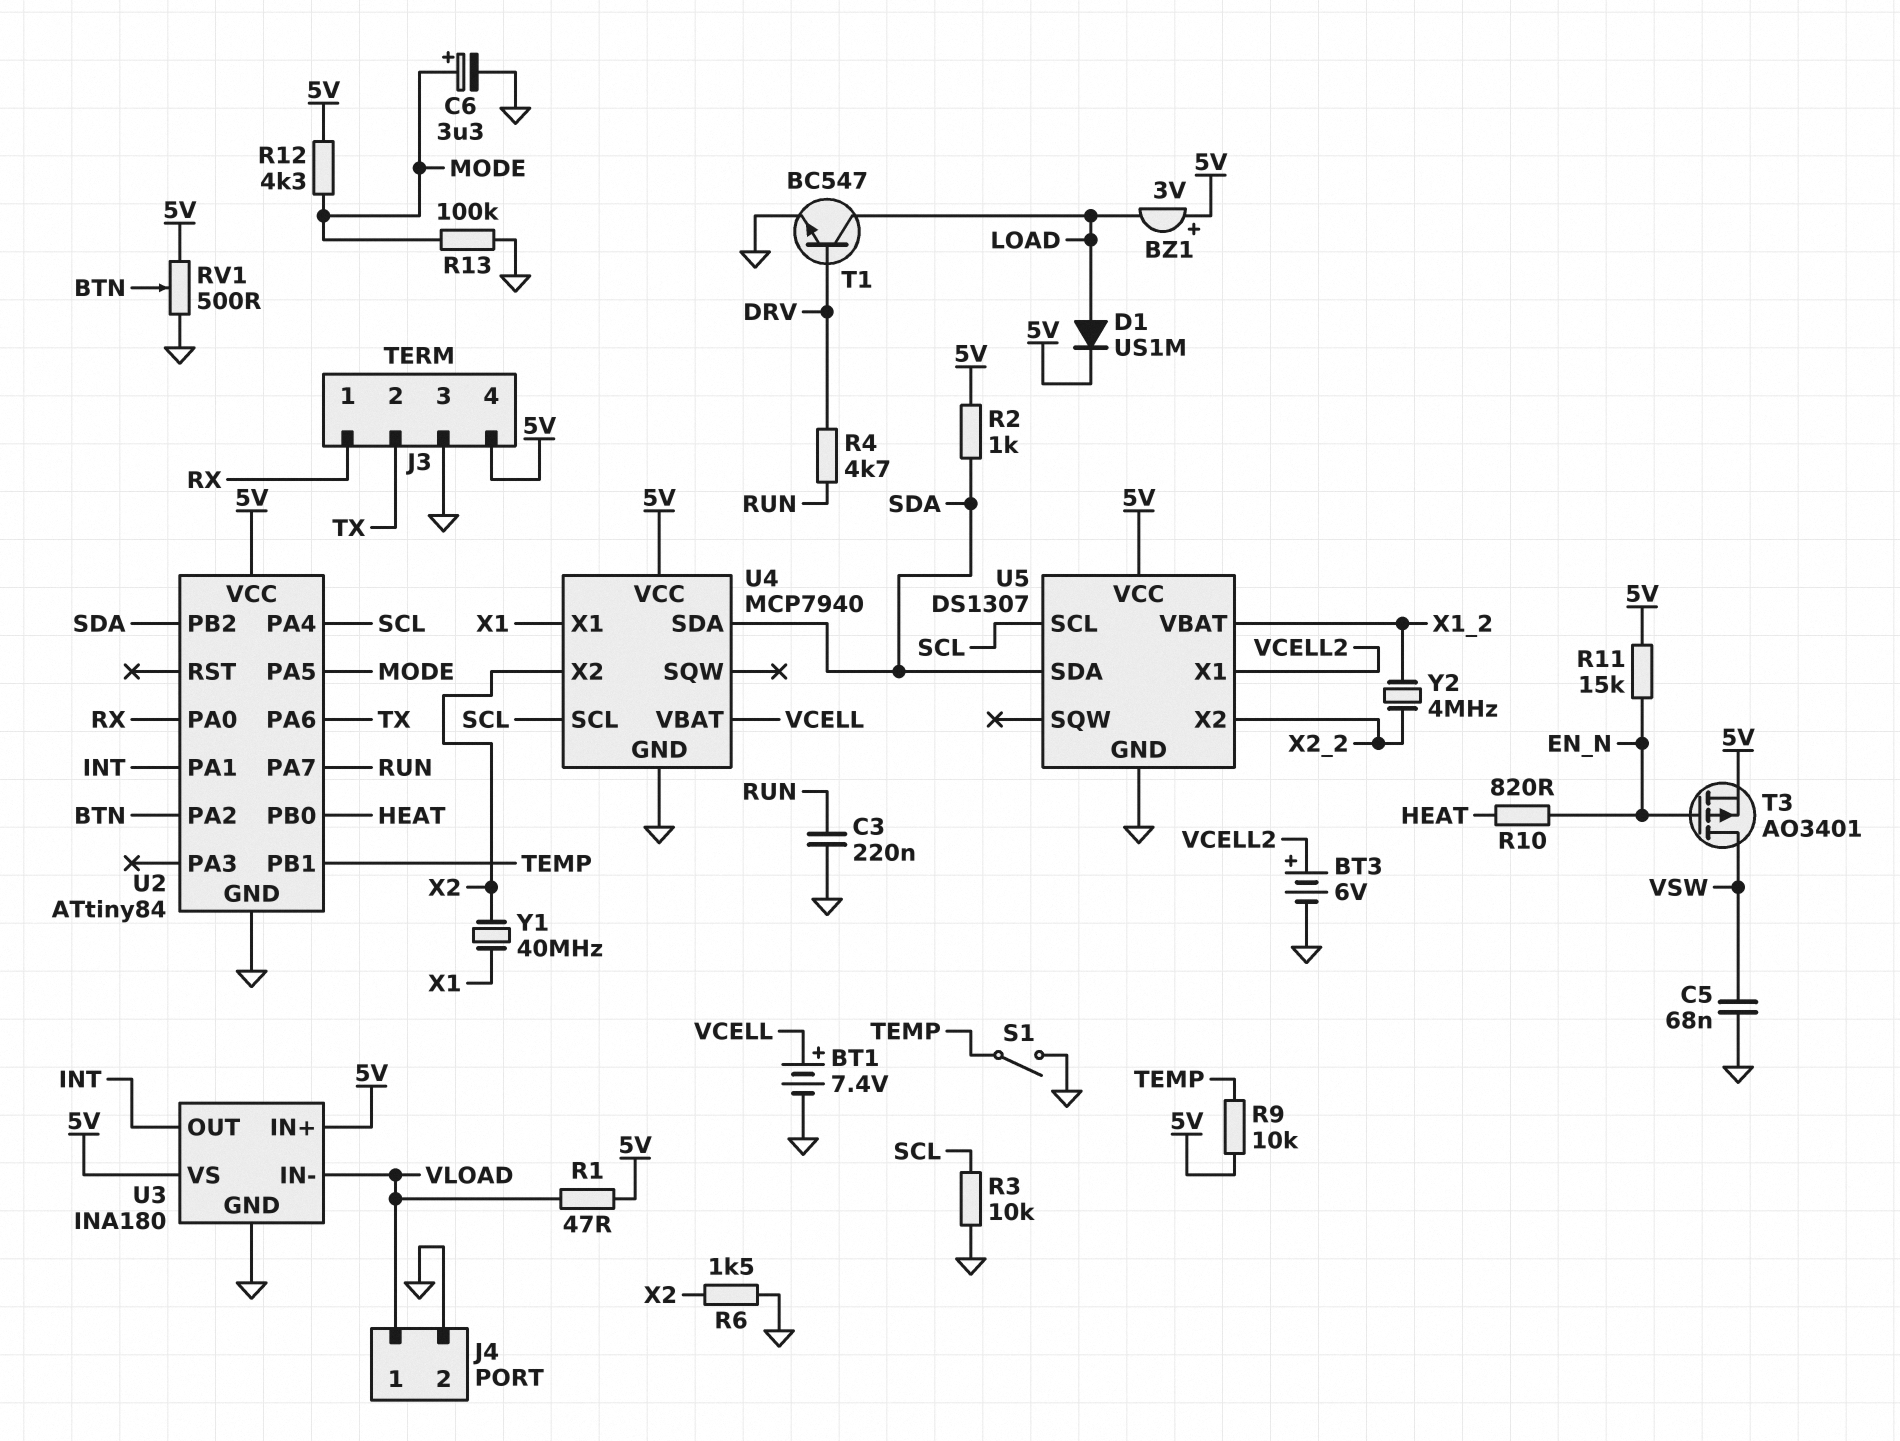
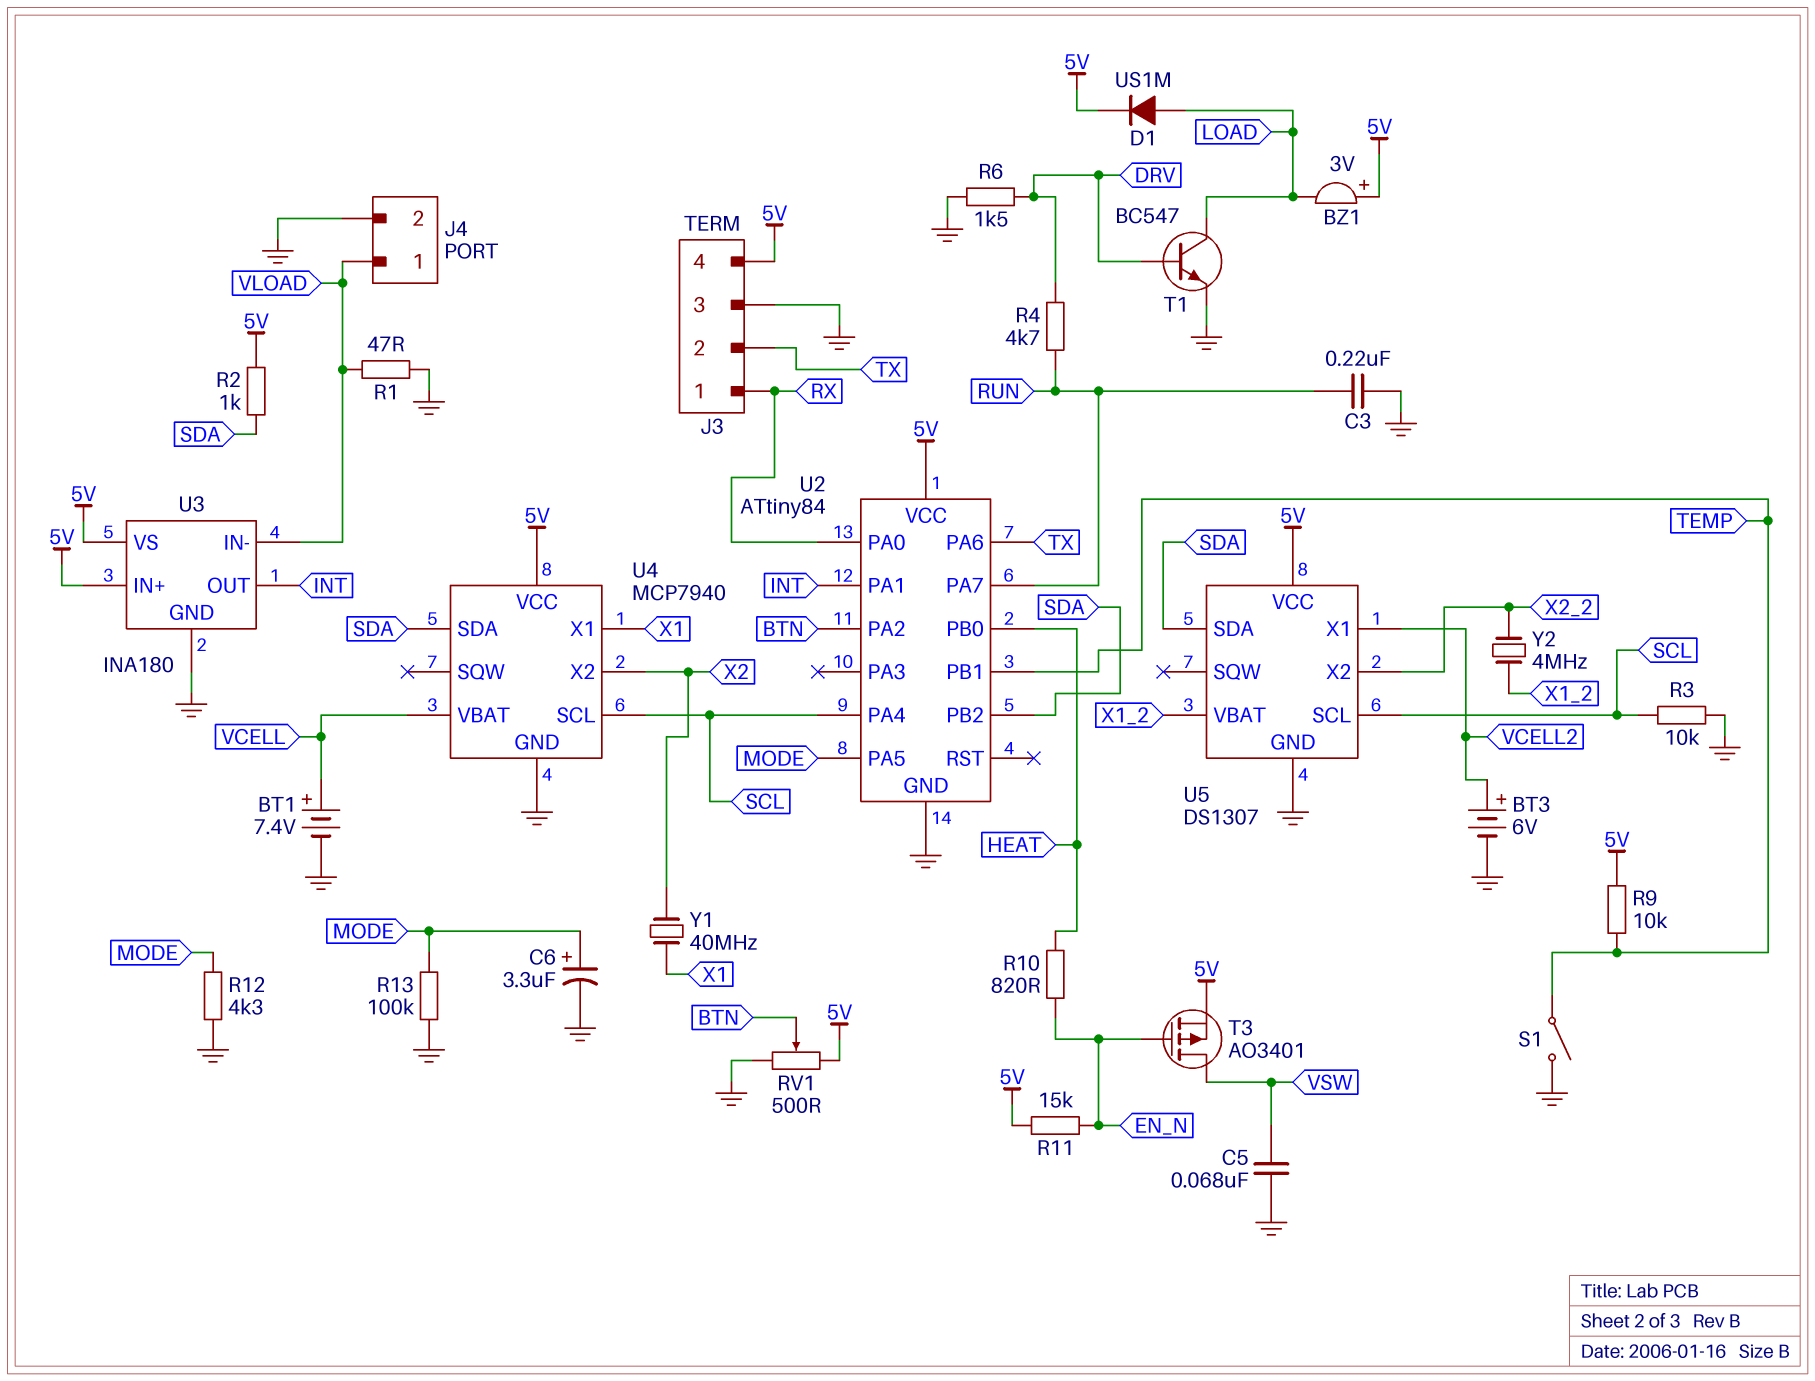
R1: 47 (5V, VLOAD) -> 47 (GND, VLOAD)
R6: 1.5k (GND, X2) -> 1.5k (DRV, GND)
R12: 4.3k (5V, MODE) -> 4.3k (GND, MODE)

